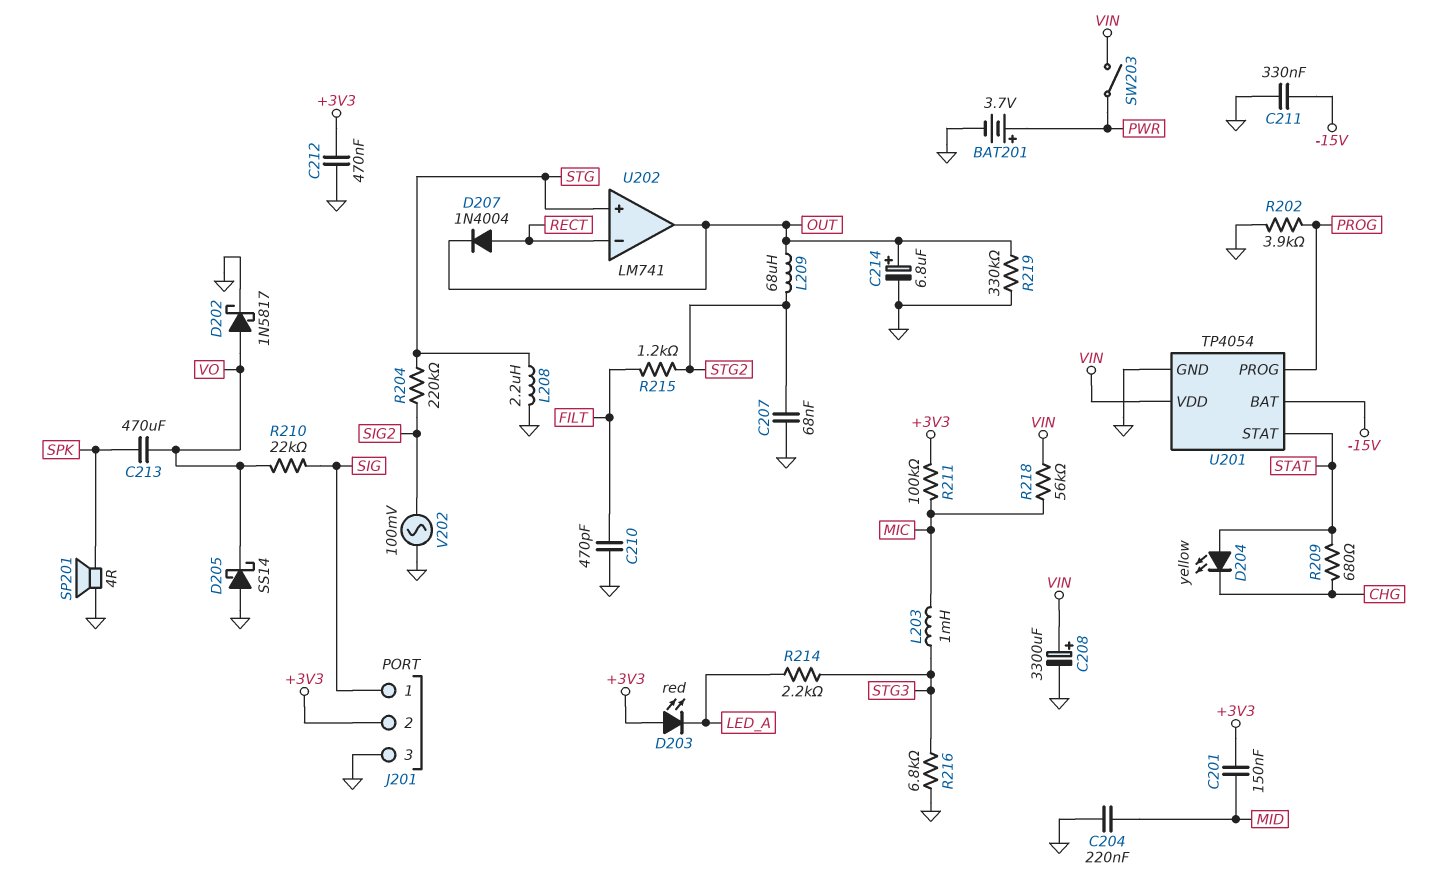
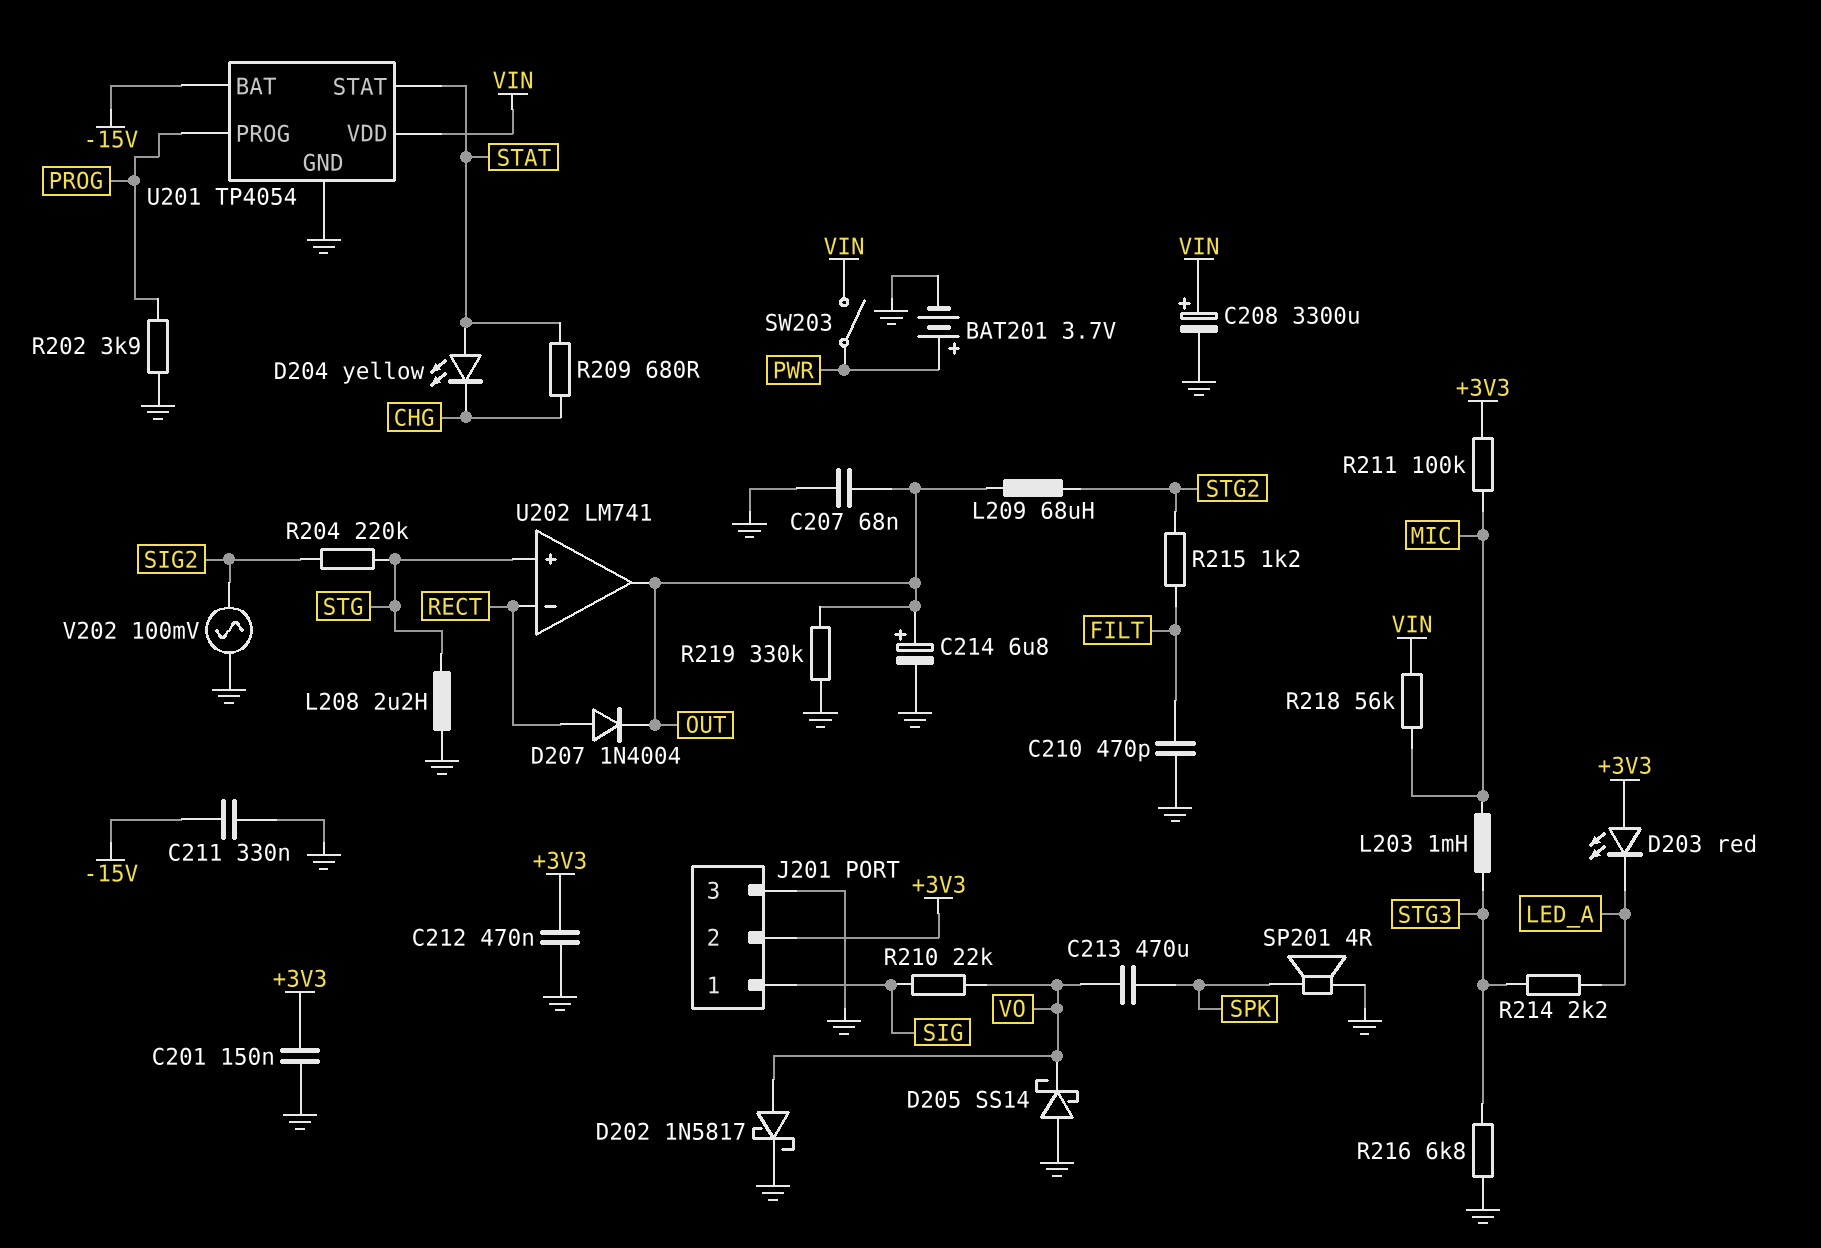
C201: 150nF (+3V3, MID) -> 150nF (+3V3, GND)
C204: 220nF (GND, MID) -> none
C207: 68nF (GND, STG2) -> 68nF (GND, OUT)

